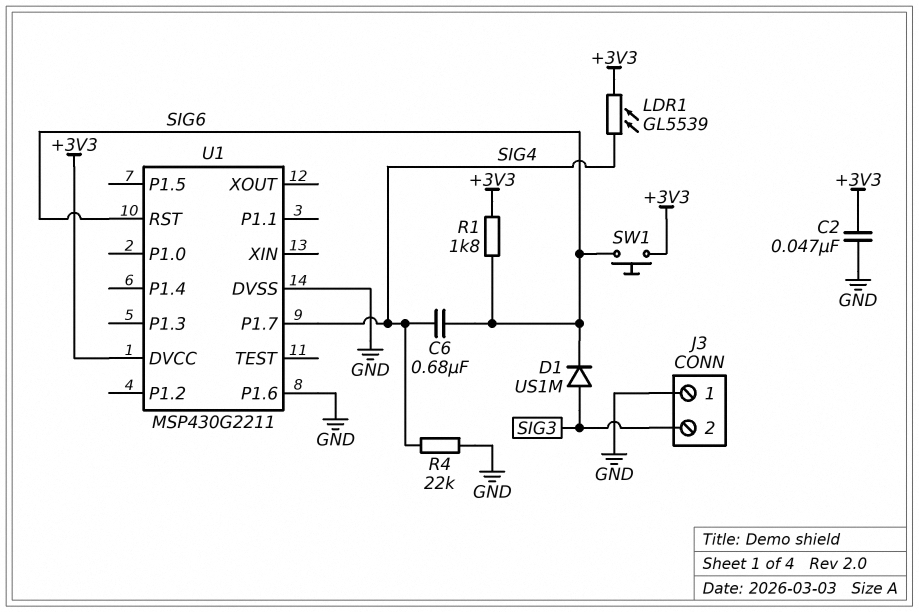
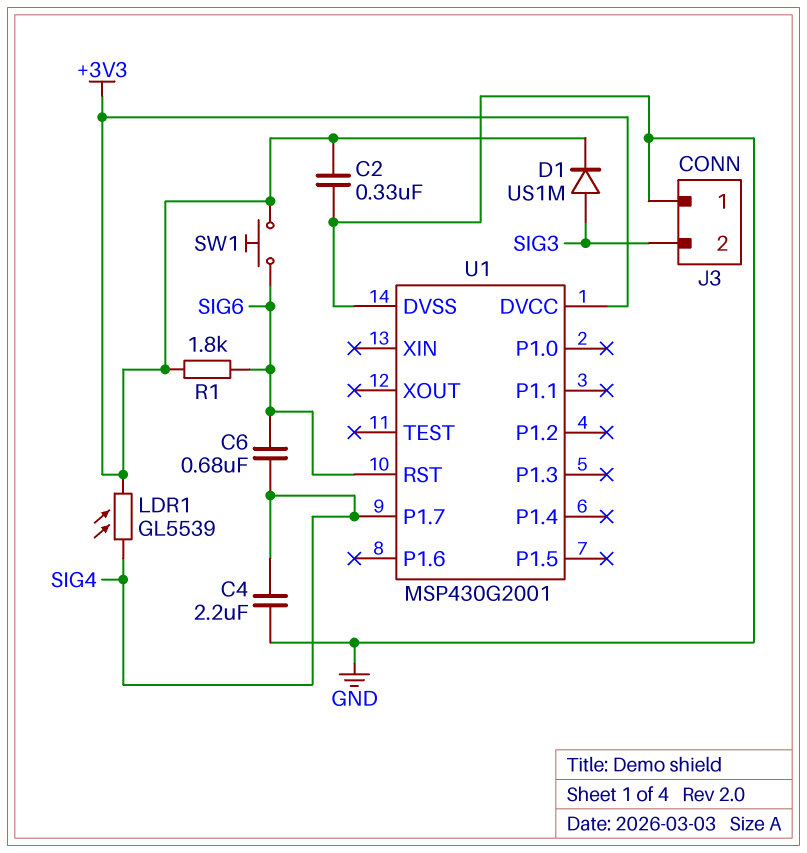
C2: 47nF (+3V3, GND) -> 330nF (+3V3, GND)
C4: none -> 2.2uF (GND, SIG4)
D1: diode US1M (A SIG3, K SIG6) -> diode US1M (A SIG3, K +3V3)
R4: 22k (GND, SIG4) -> none
U1: MSP430G2211 -> MSP430G2001
U1 pin P1.6: GND -> none

